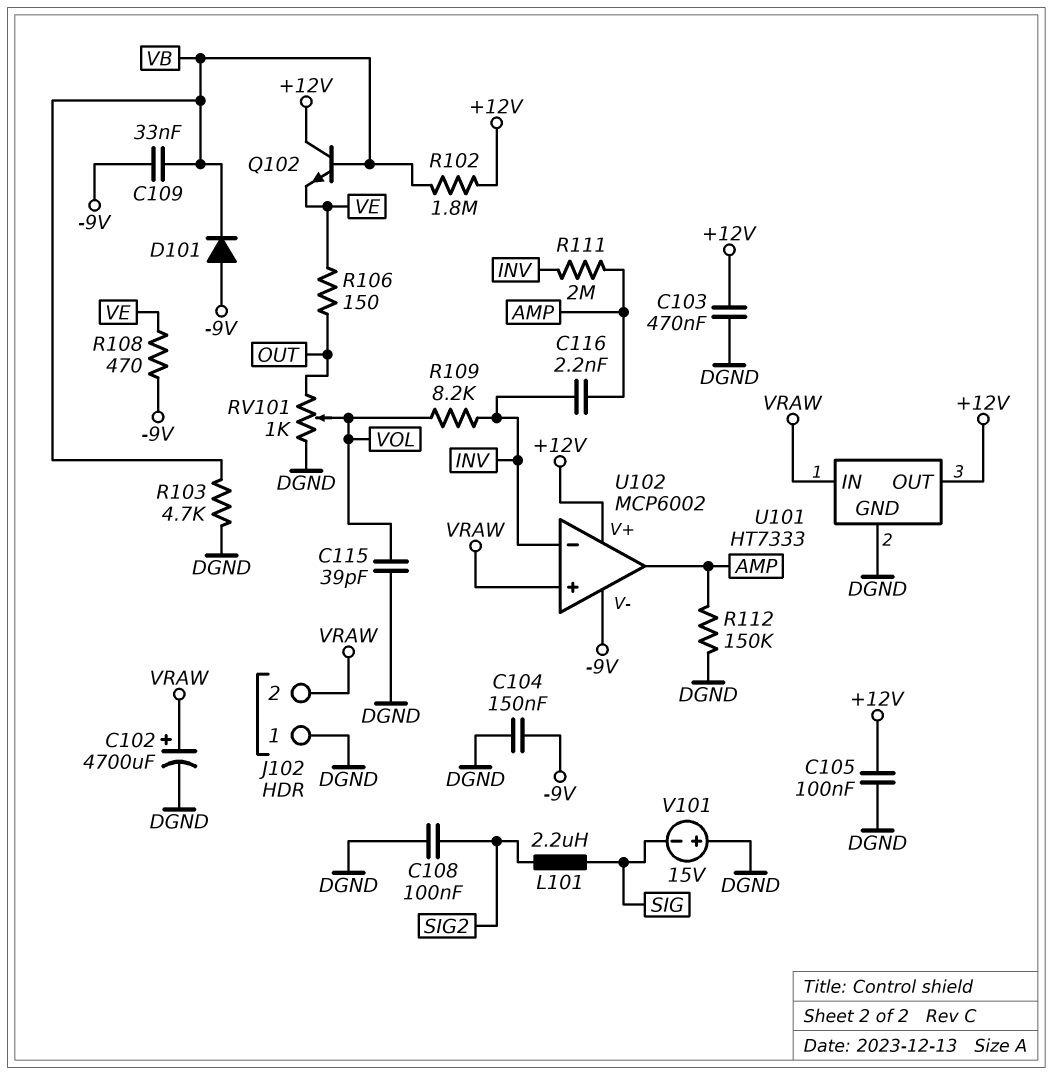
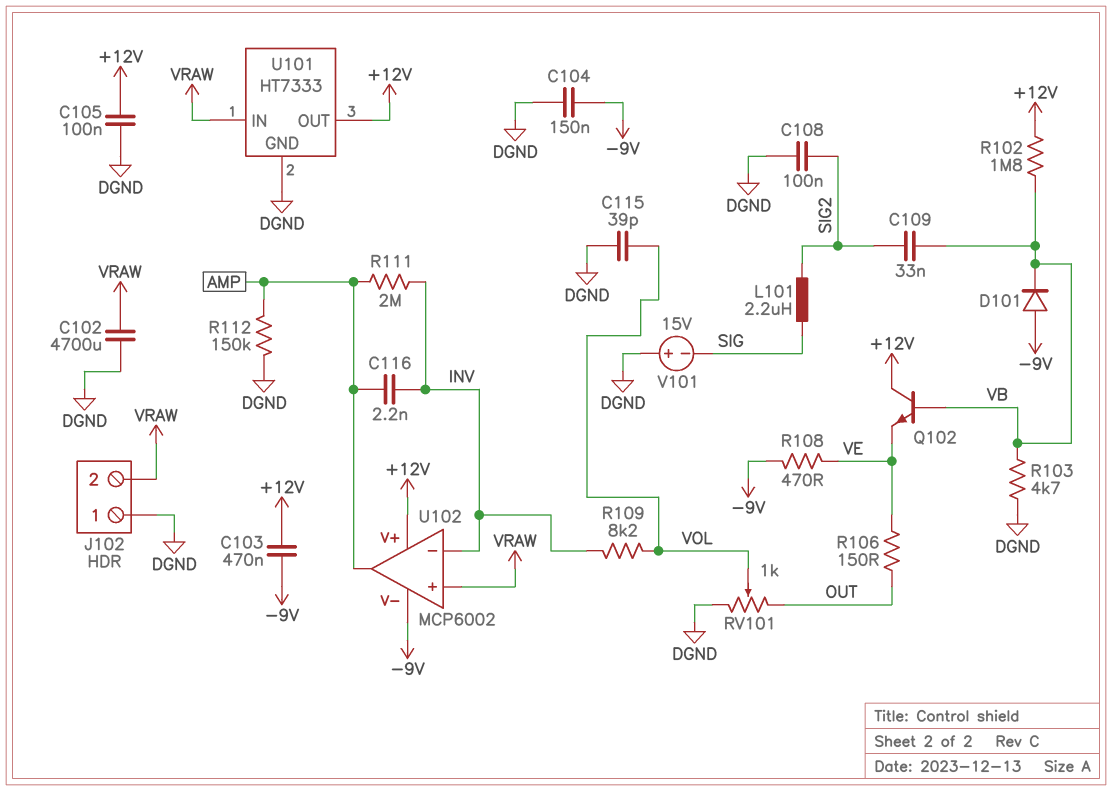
C102: 4700uF (plus VRAW, minus DGND) -> 4700uF (DGND, VRAW)
C103: 470nF (+12V, DGND) -> 470nF (+12V, -9V)
C109: 33nF (-9V, VB) -> 33nF (SIG2, VB)

